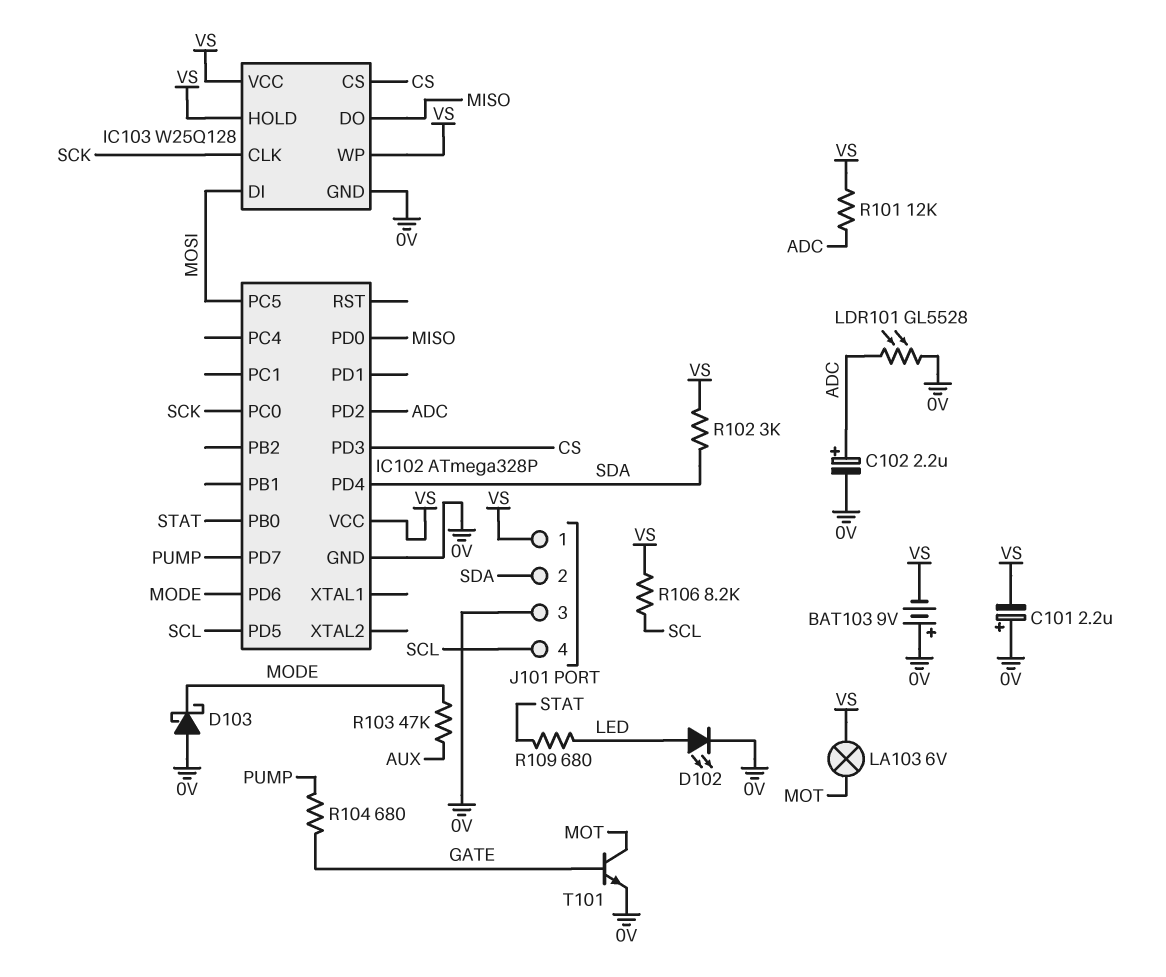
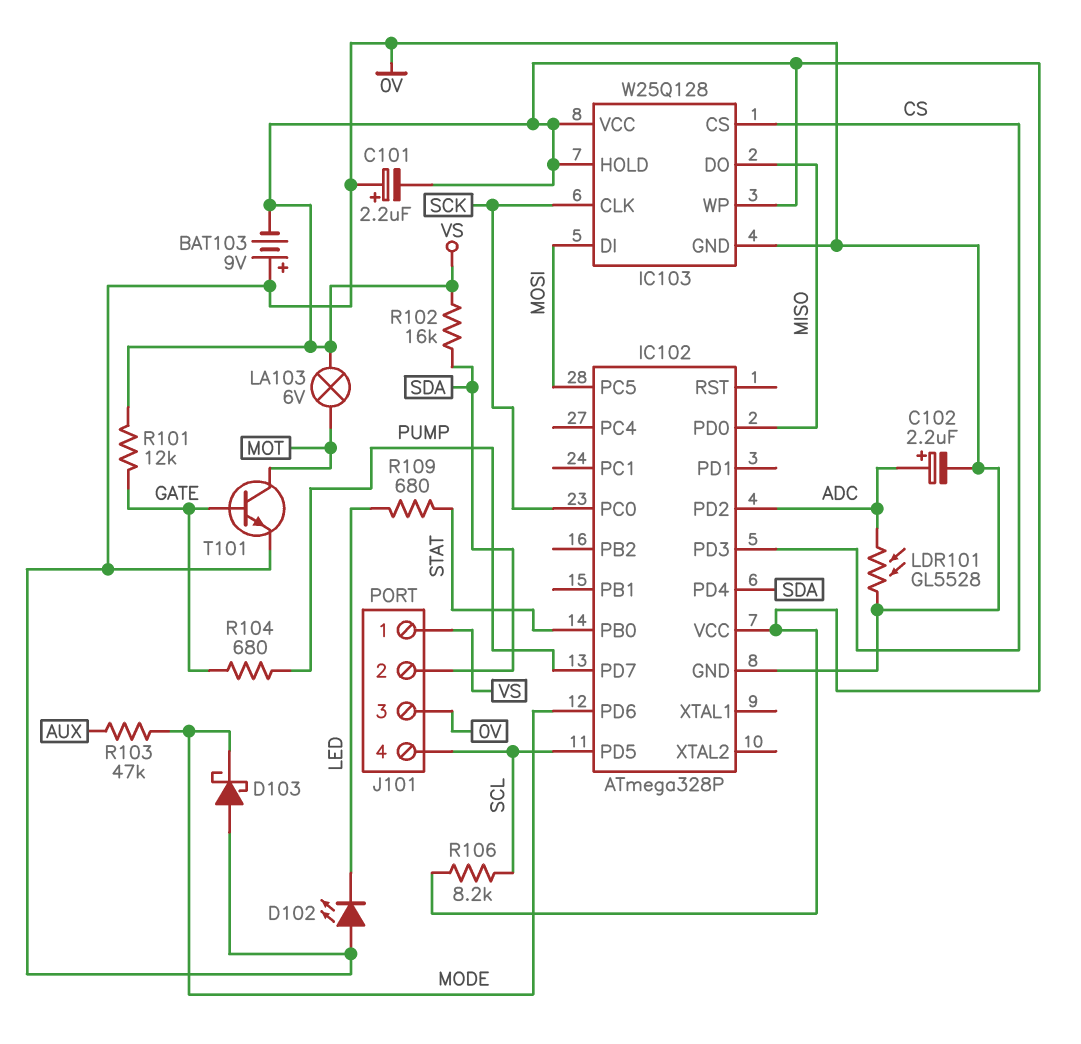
D102: LED (A LED, K 0V) -> LED (A 0V, K LED)
R101: 12k (ADC, VS) -> 12k (GATE, VS)
R102: 3k (SDA, VS) -> 16k (SDA, VS)

